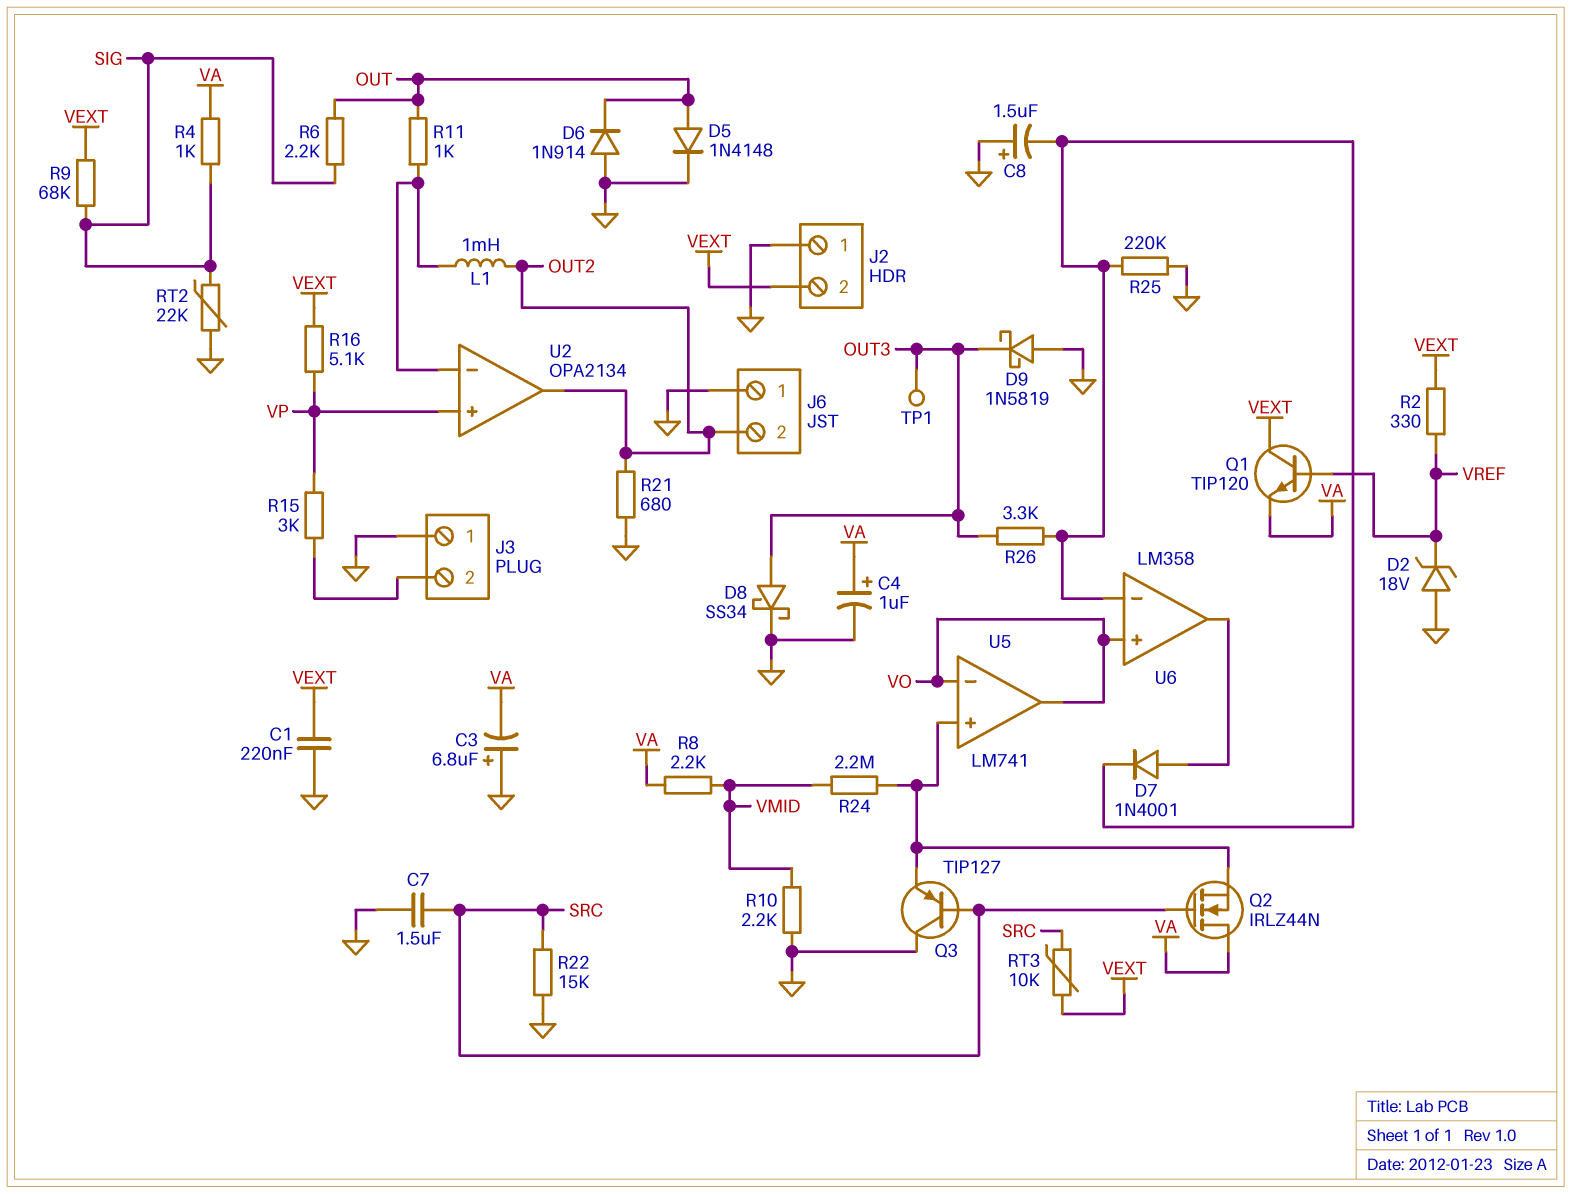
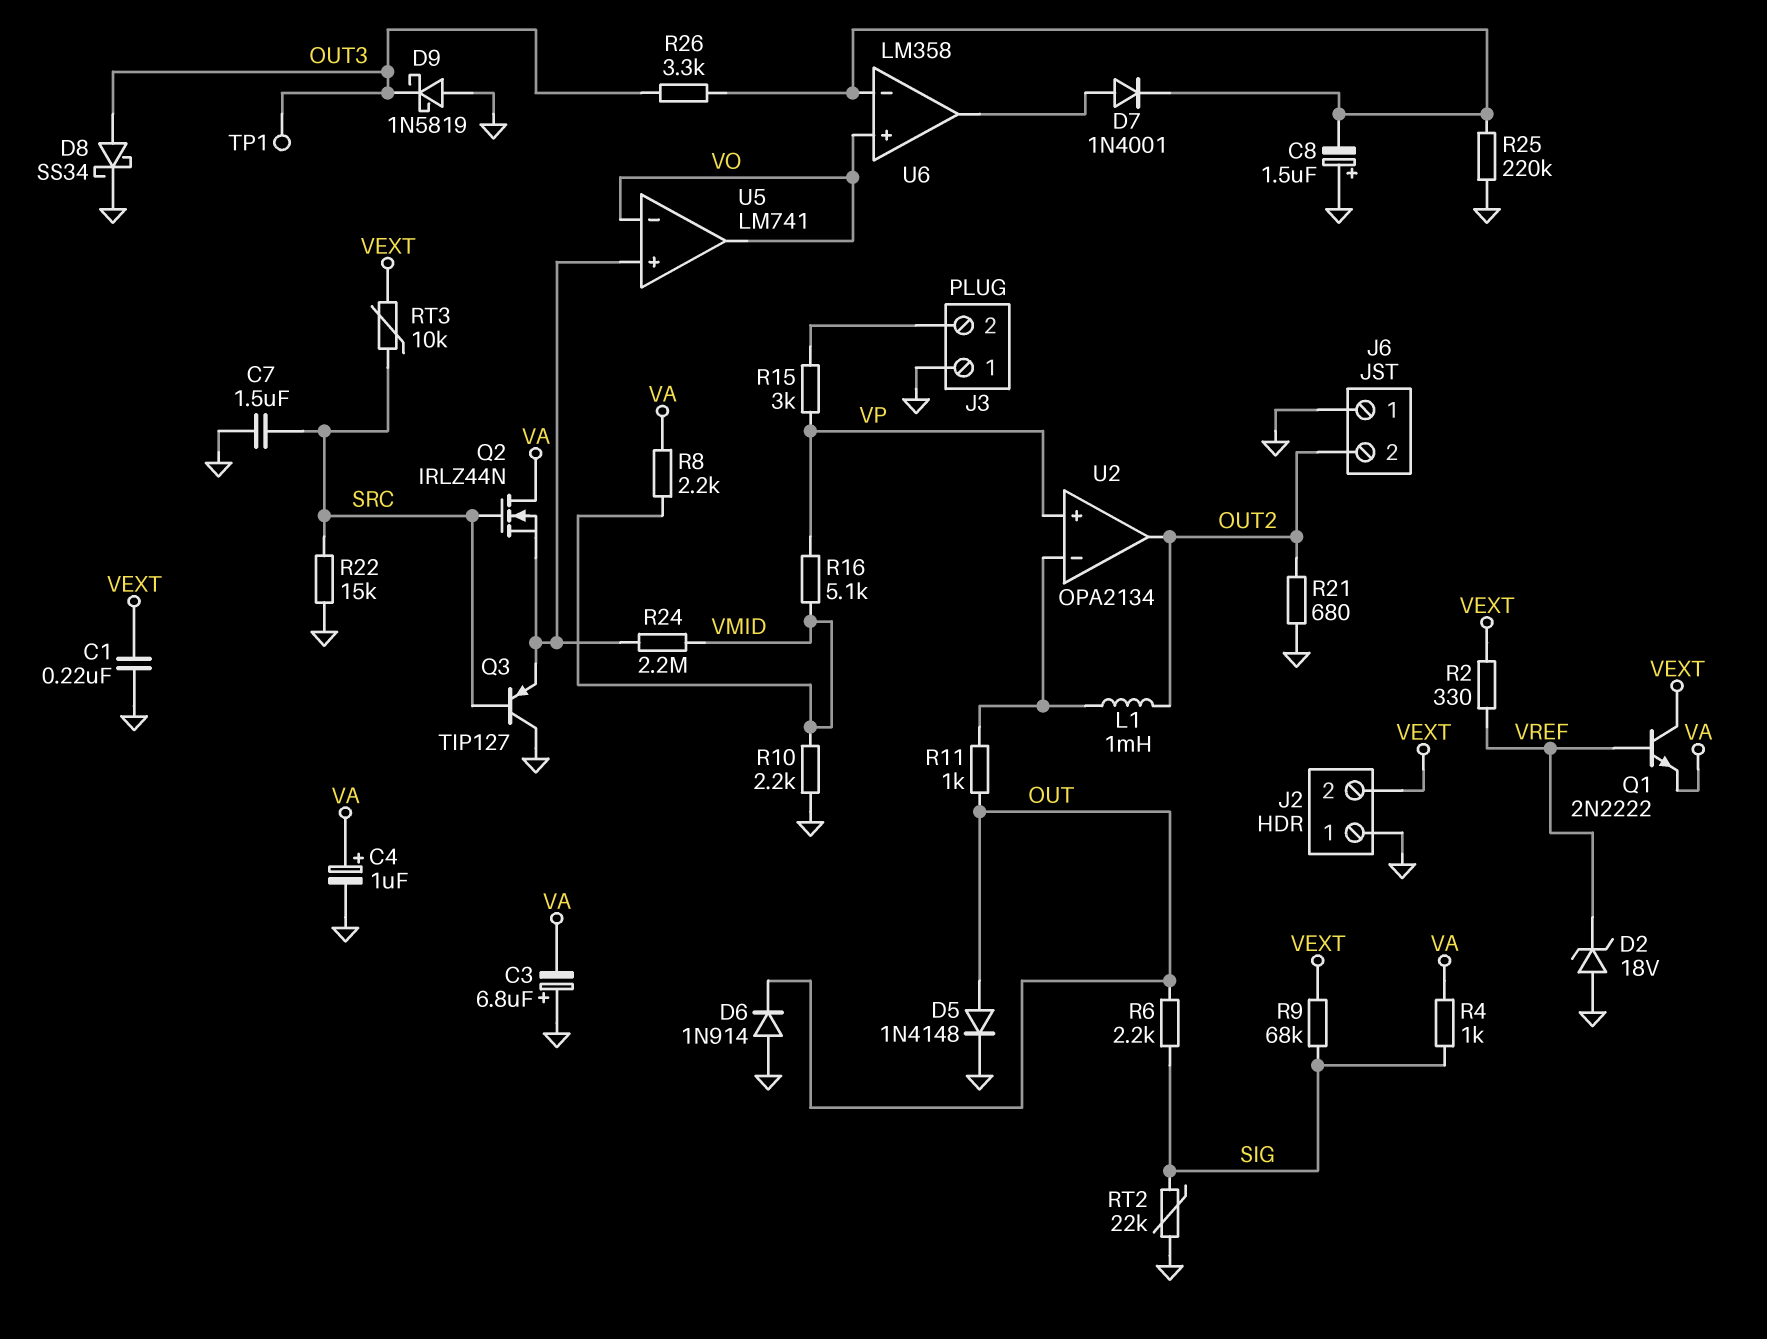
Q1: NPN TIP120 (B VREF, C VEXT, E VA) -> NPN 2N2222 (B VREF, C VEXT, E VA)
R16: 5.1k (VEXT, VP) -> 5.1k (VMID, VP)

